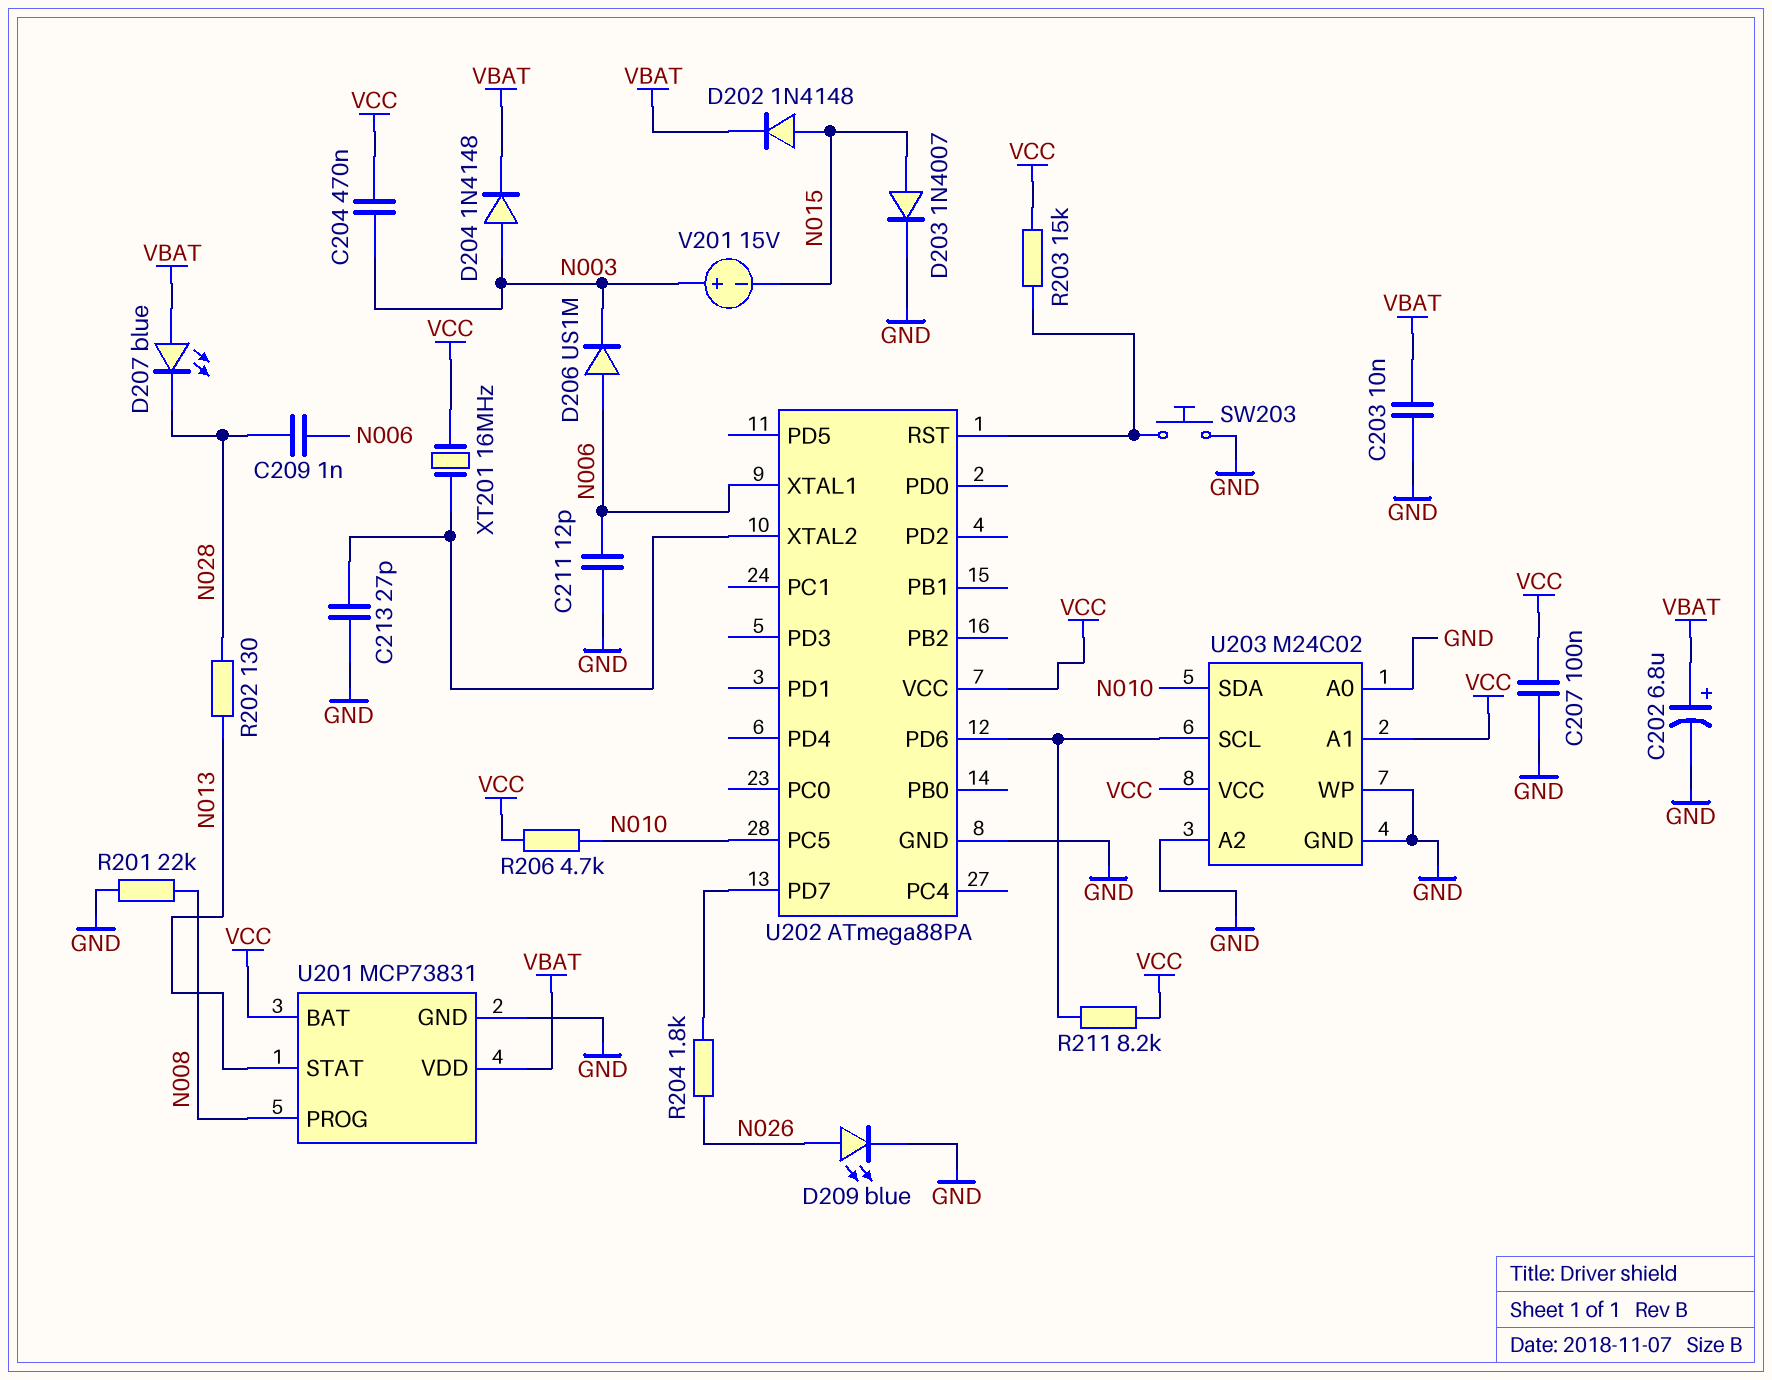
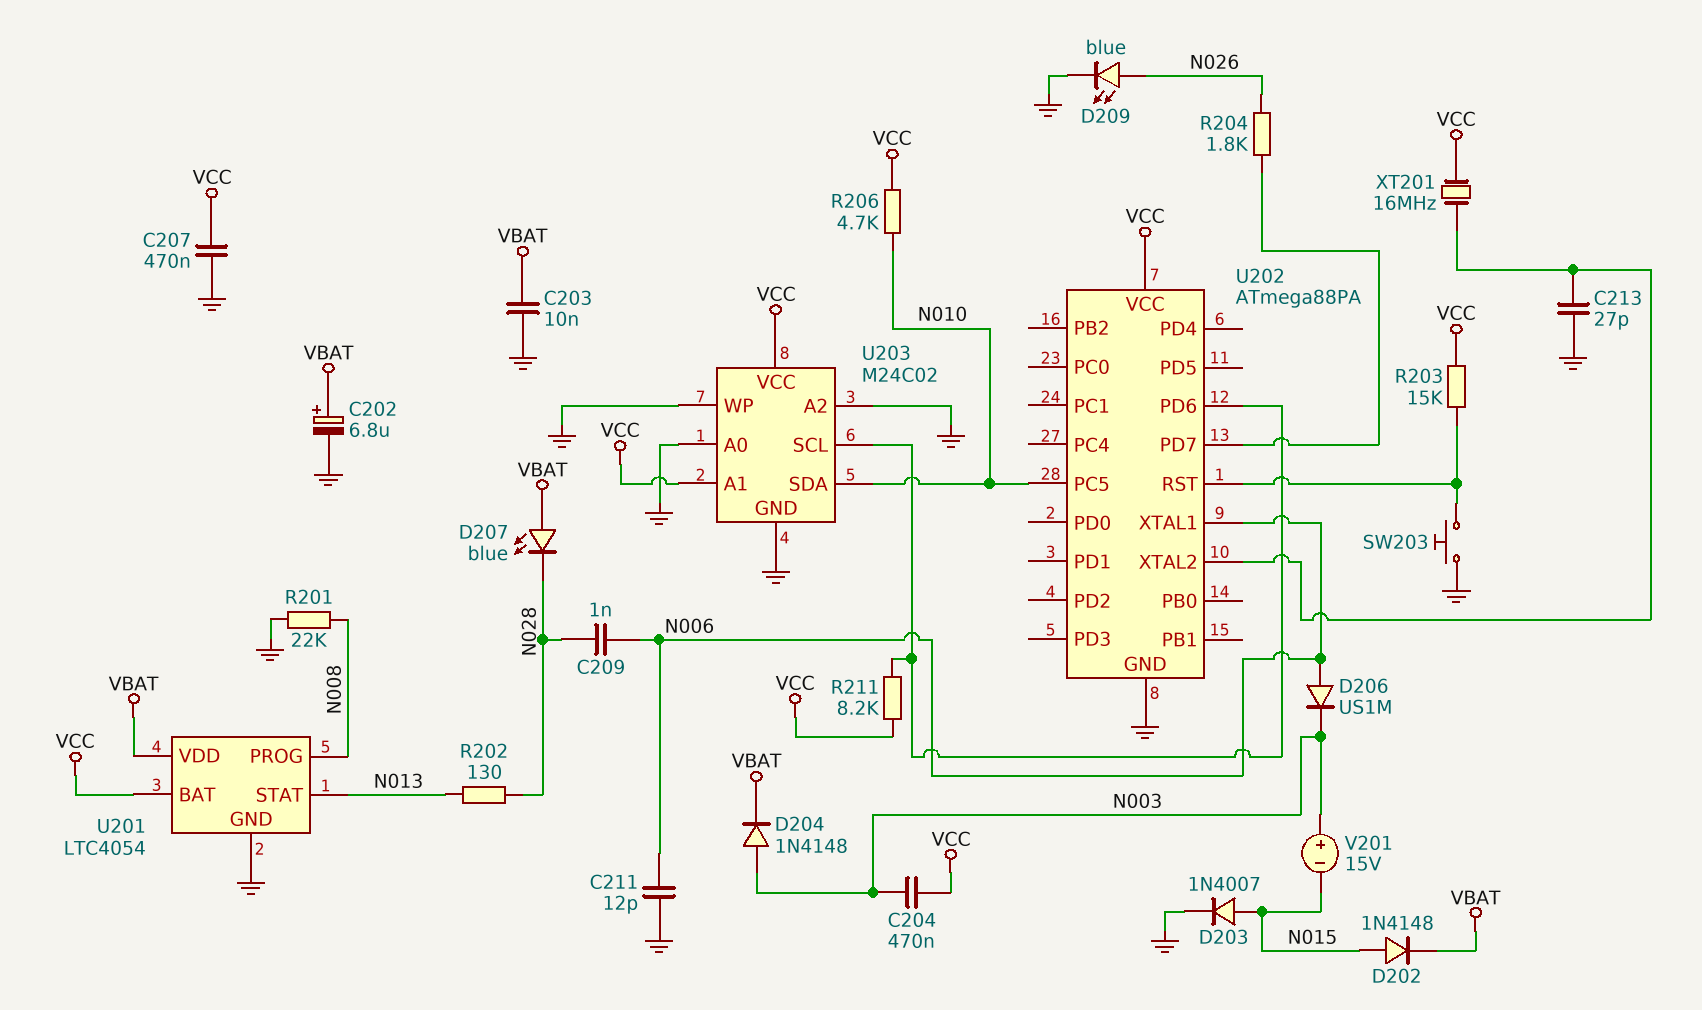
C207: 100nF (GND, VCC) -> 470nF (GND, VCC)
U201: MCP73831 -> LTC4054

